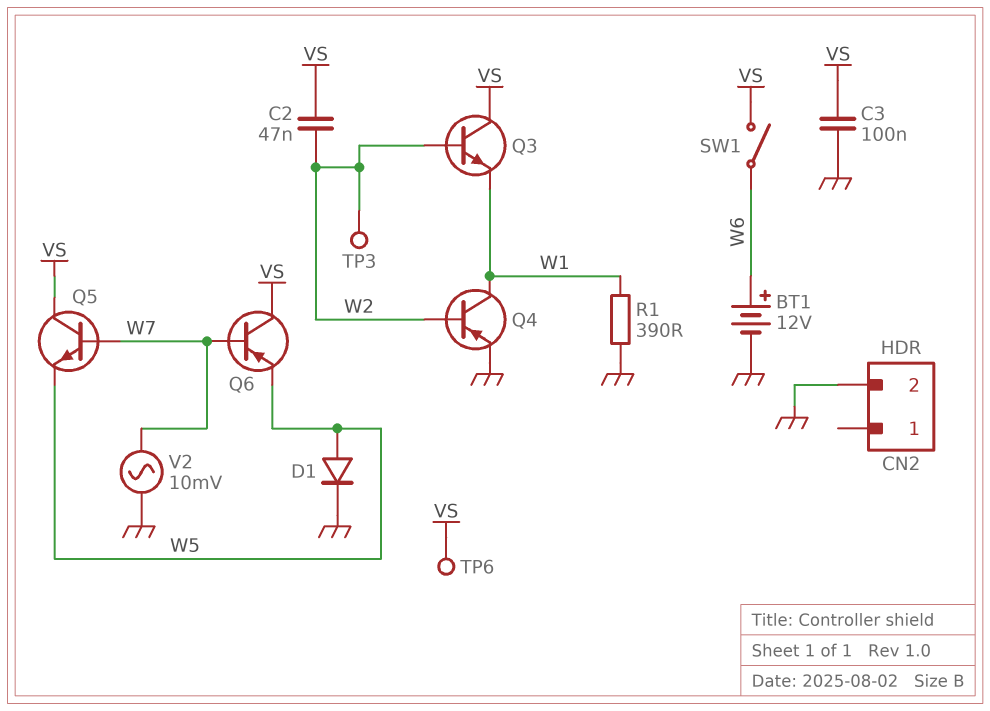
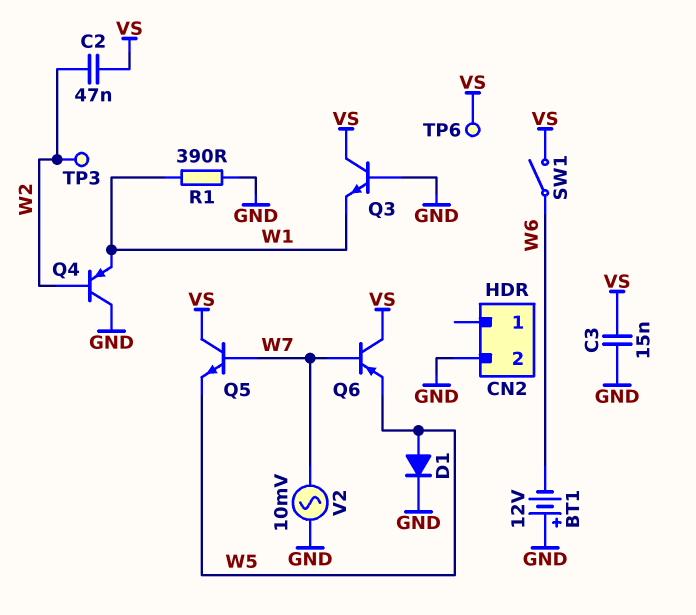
BT1: 12V (plus W6, minus GND) -> 12V (plus GND, minus W6)
C3: 100nF (GND, VS) -> 15nF (GND, VS)
Q3: NPN (B W2, C VS, E W1) -> NPN (B GND, C VS, E W1)
Q4: PNP (B W2, C W1, E GND) -> PNP (B W2, C GND, E W1)

